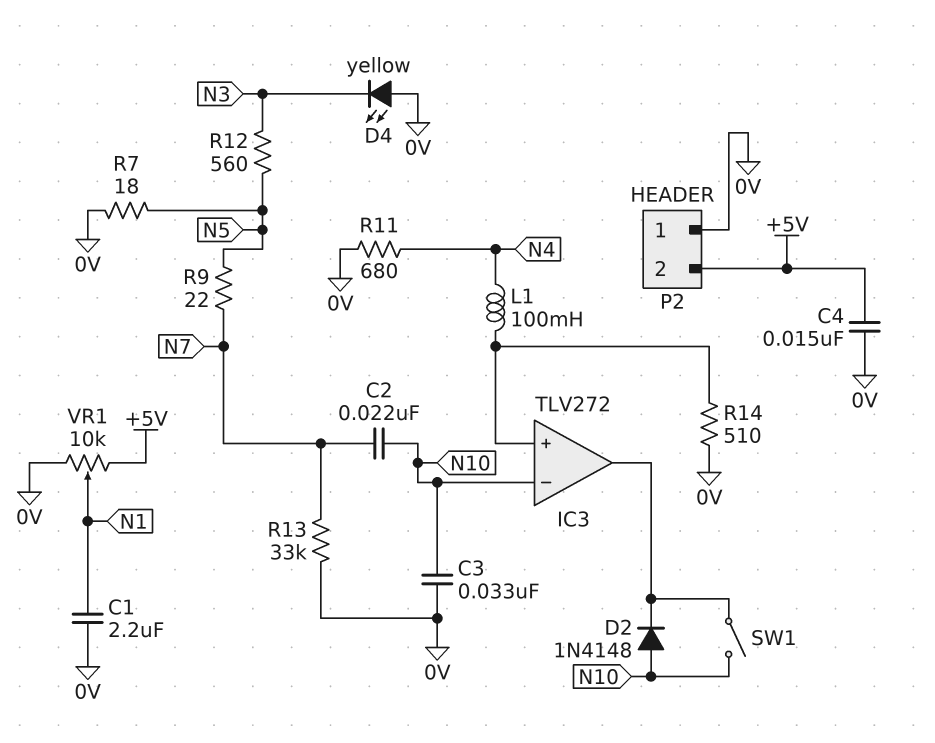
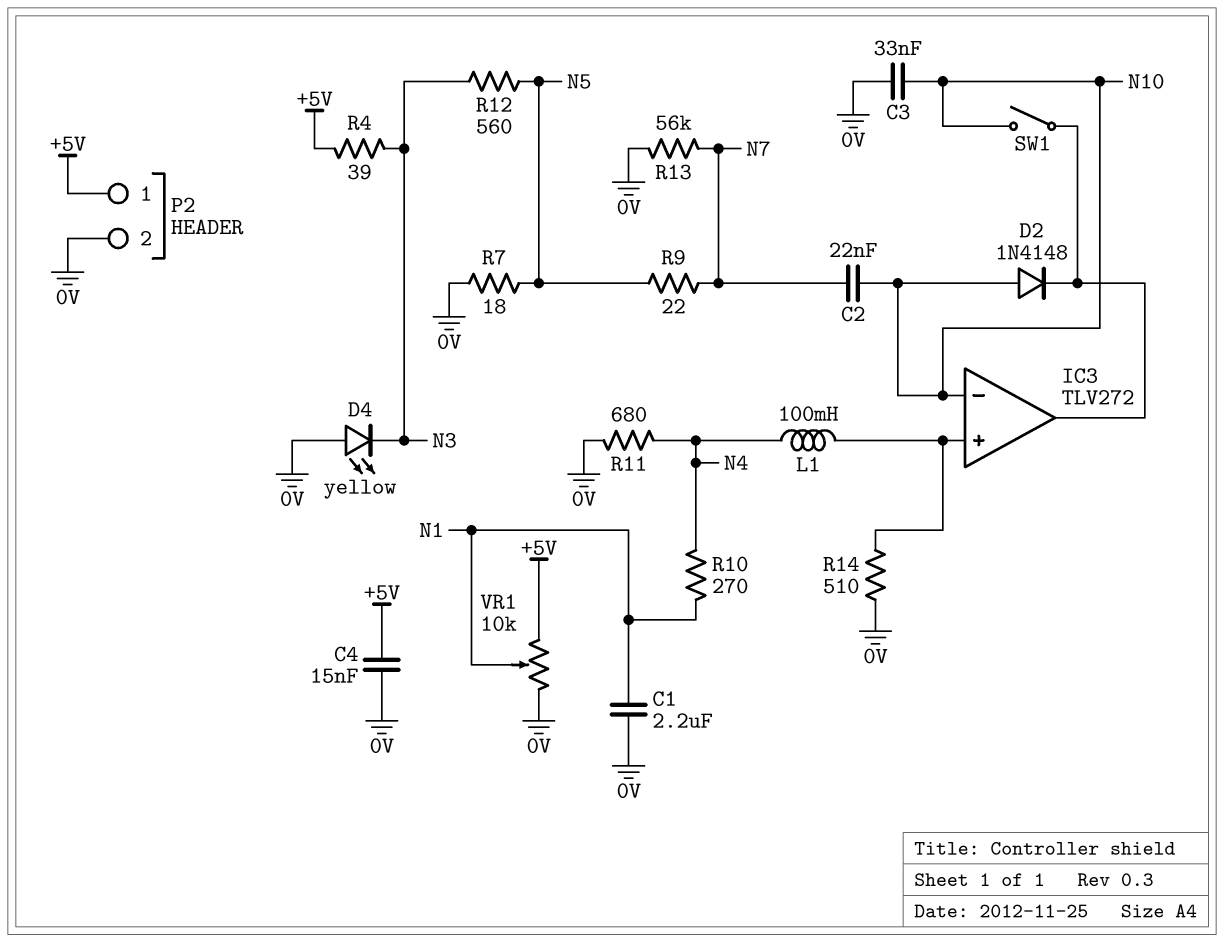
P2 pin 1: 0V -> +5V
P2 pin 2: +5V -> 0V
R4: none -> 39 (+5V, N3)
R10: none -> 270 (N1, N4)
R13: 33k (0V, N7) -> 56k (0V, N7)

